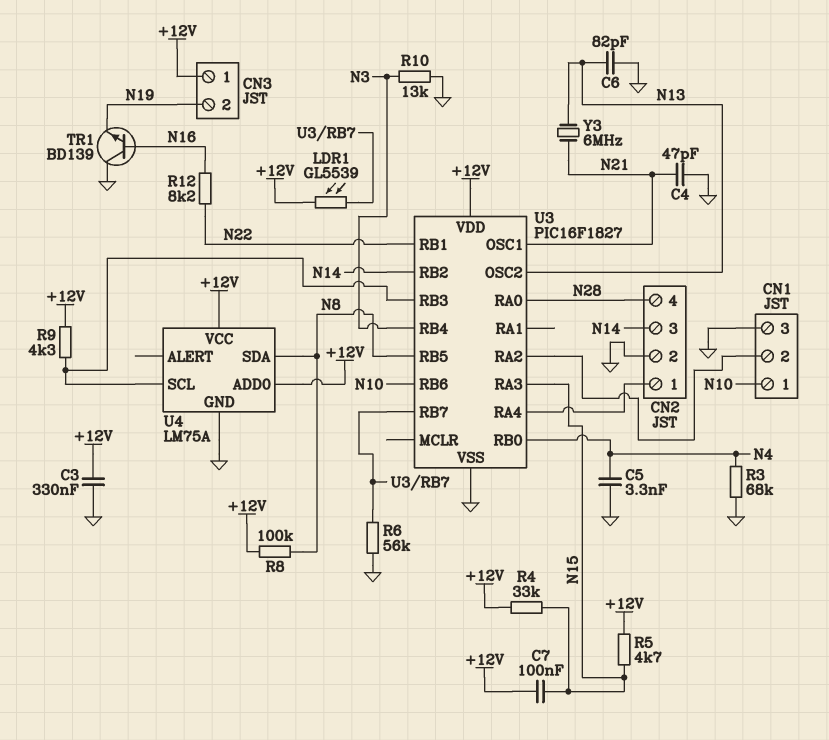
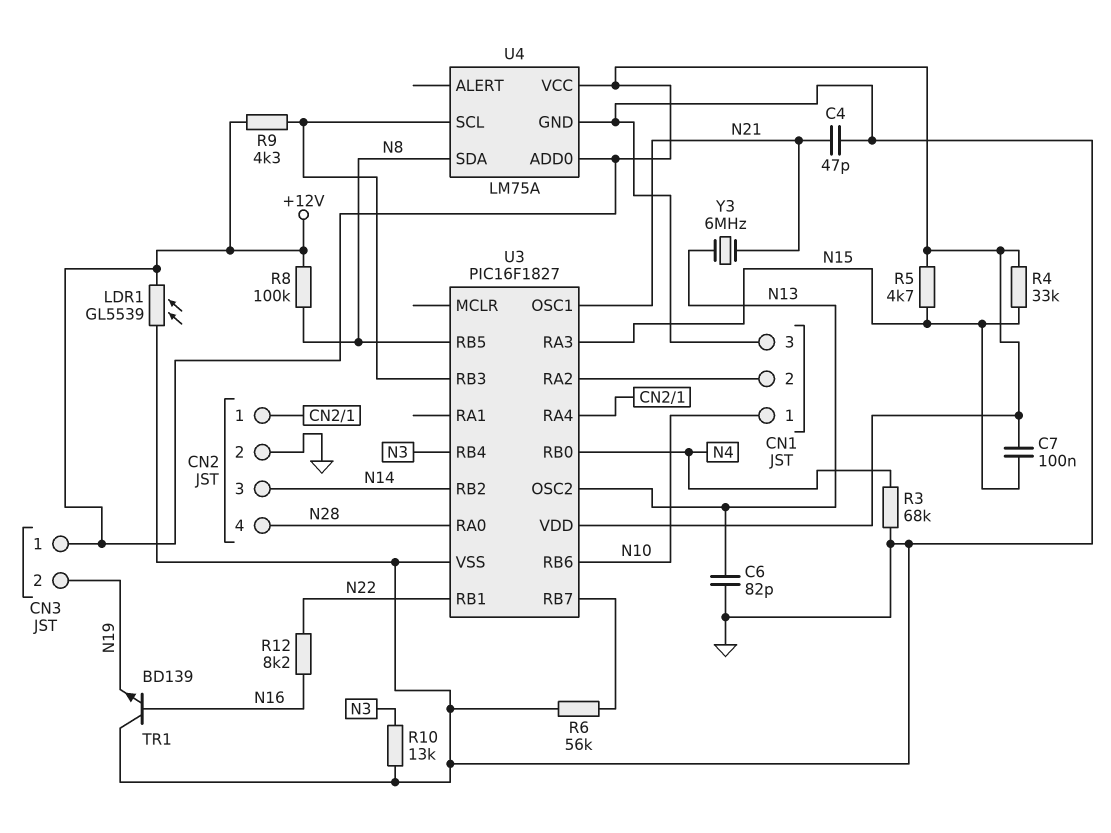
C3: 330nF (+12V, GND) -> none
C5: 3.3nF (GND, N4) -> none
LDR1: GL5539 (+12V, U3/RB7) -> GL5539 (+12V, GND)

